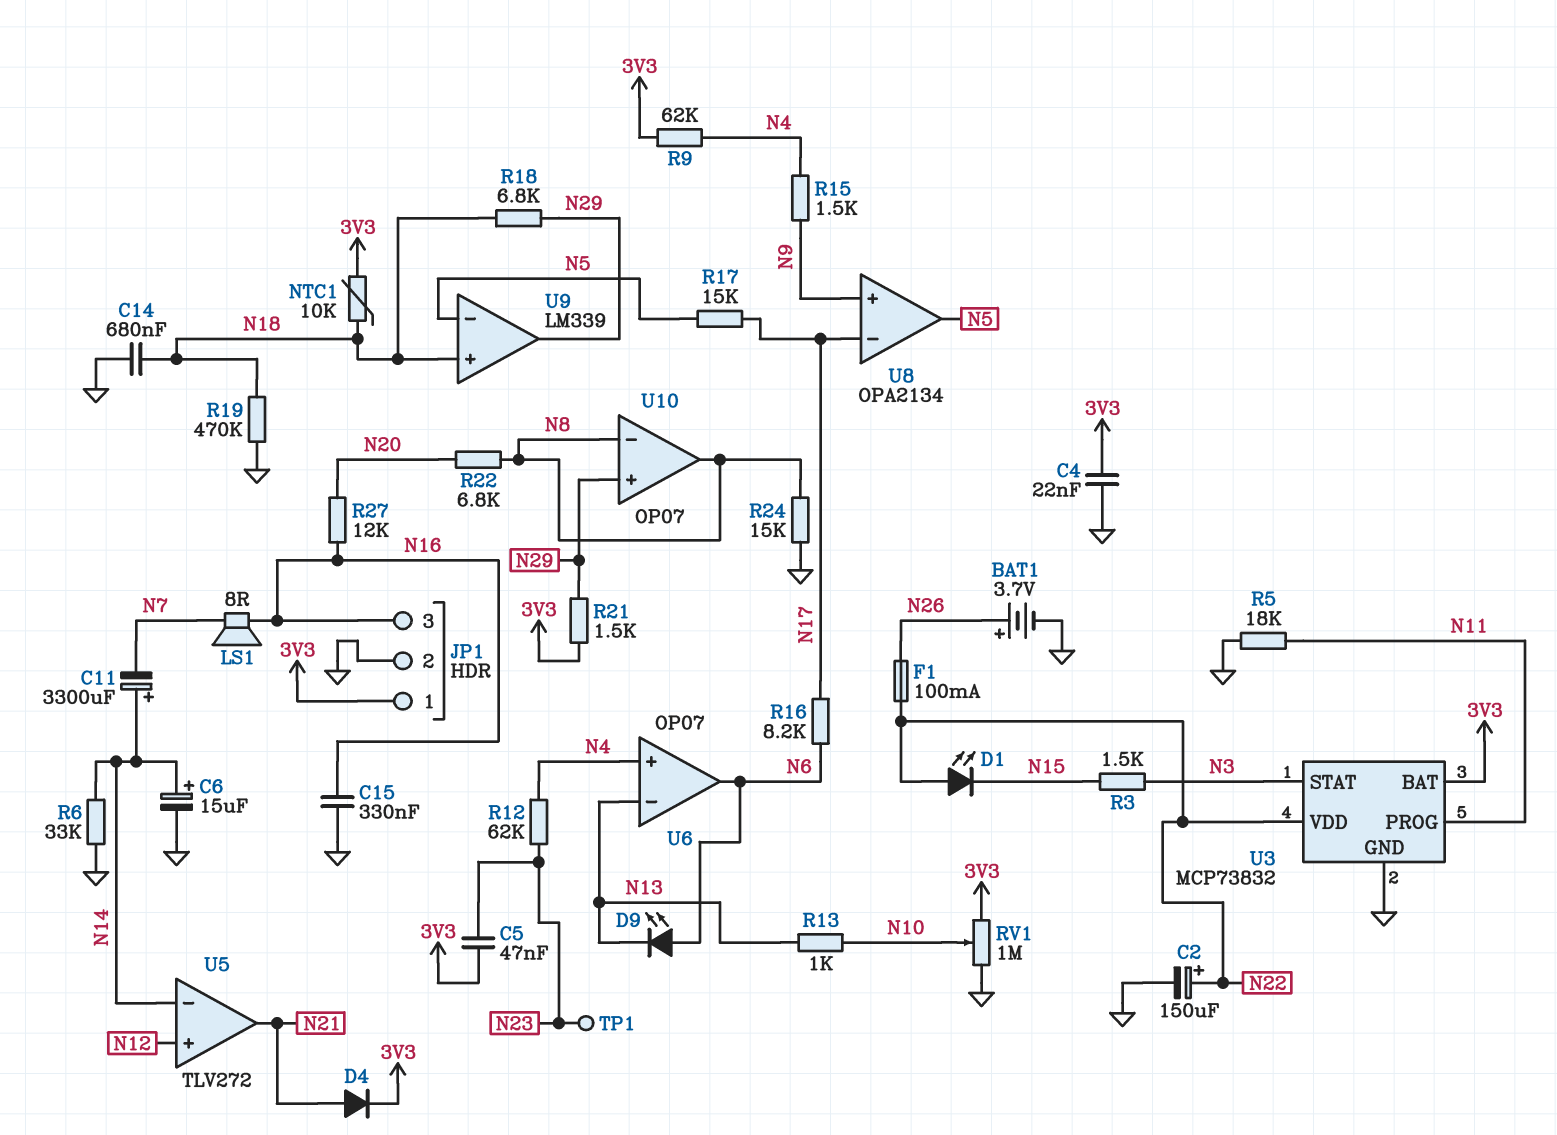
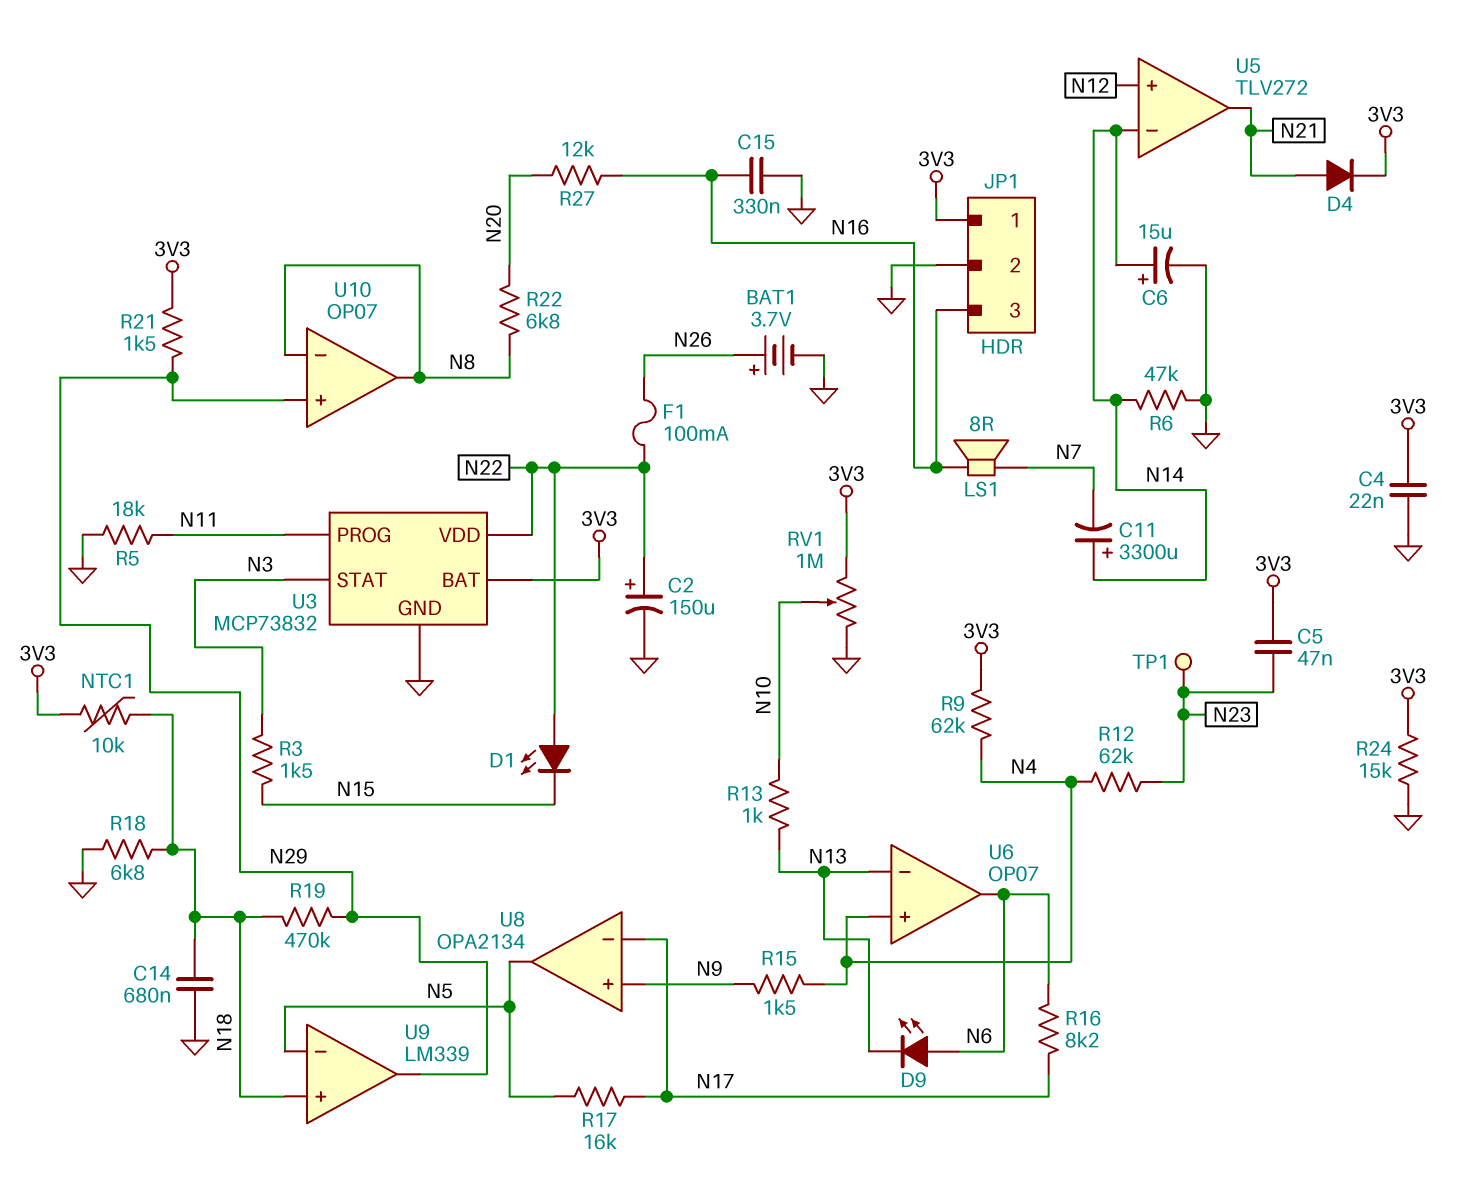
R6: 33k (GND, N14) -> 47k (GND, N14)
R17: 15k (N5, N17) -> 16k (N5, N17)
R18: 6.8k (N18, N29) -> 6.8k (GND, N18)
R19: 470k (GND, N18) -> 470k (N18, N29)
R24: 15k (GND, N8) -> 15k (3V3, GND)

